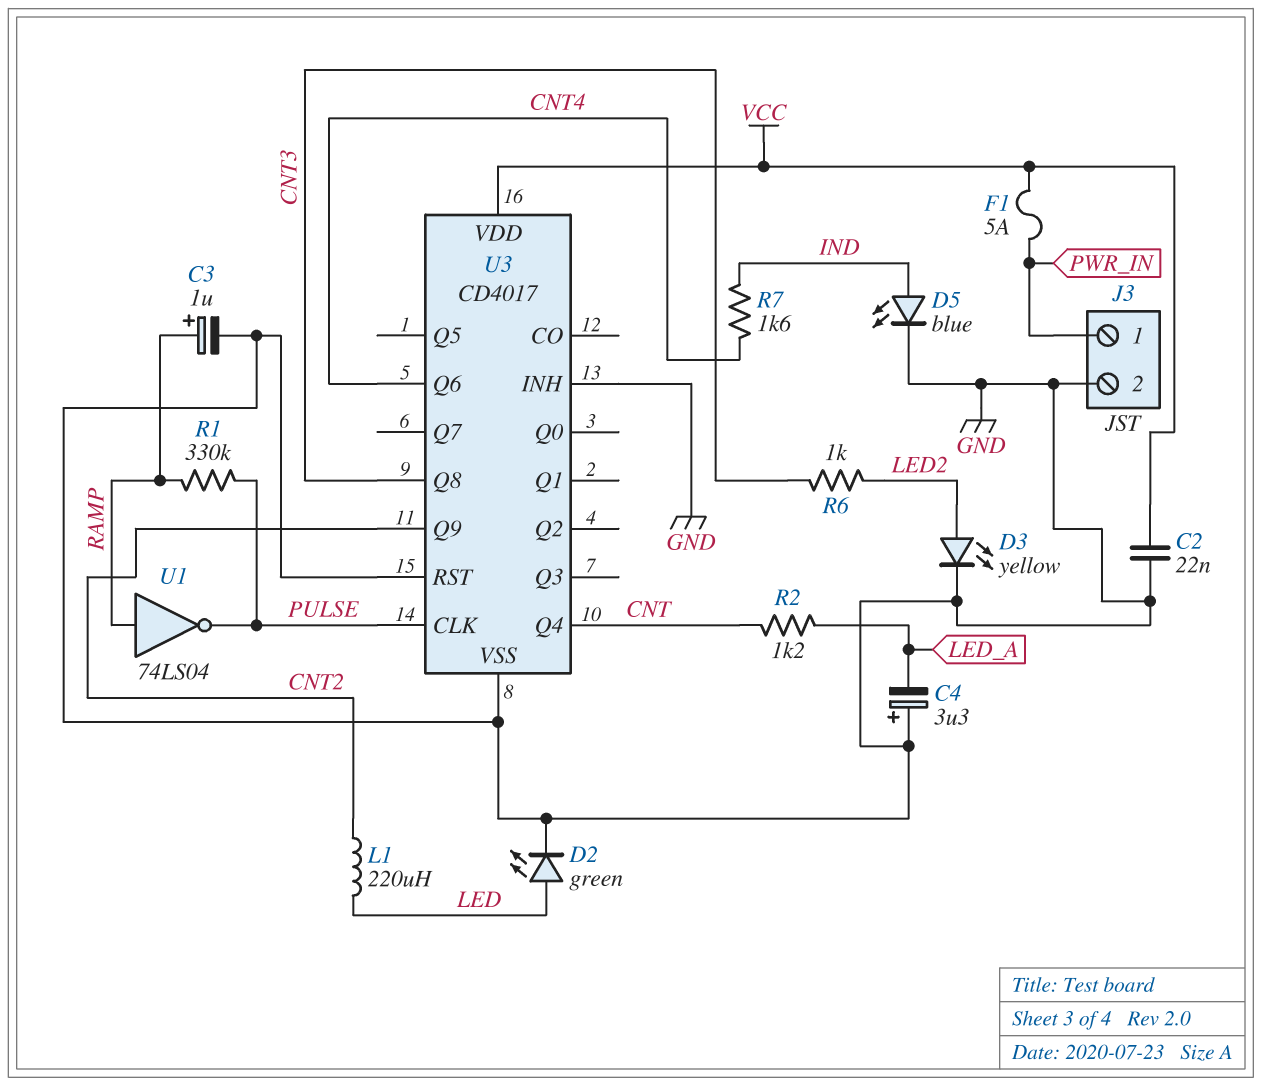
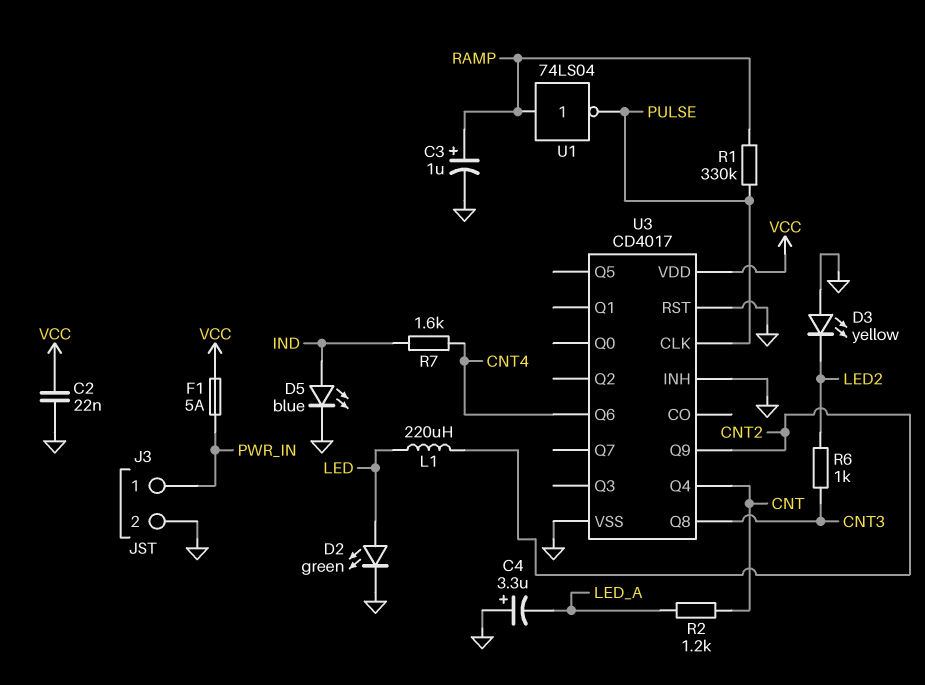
D3: LED yellow (A LED2, K GND) -> LED yellow (A GND, K LED2)

